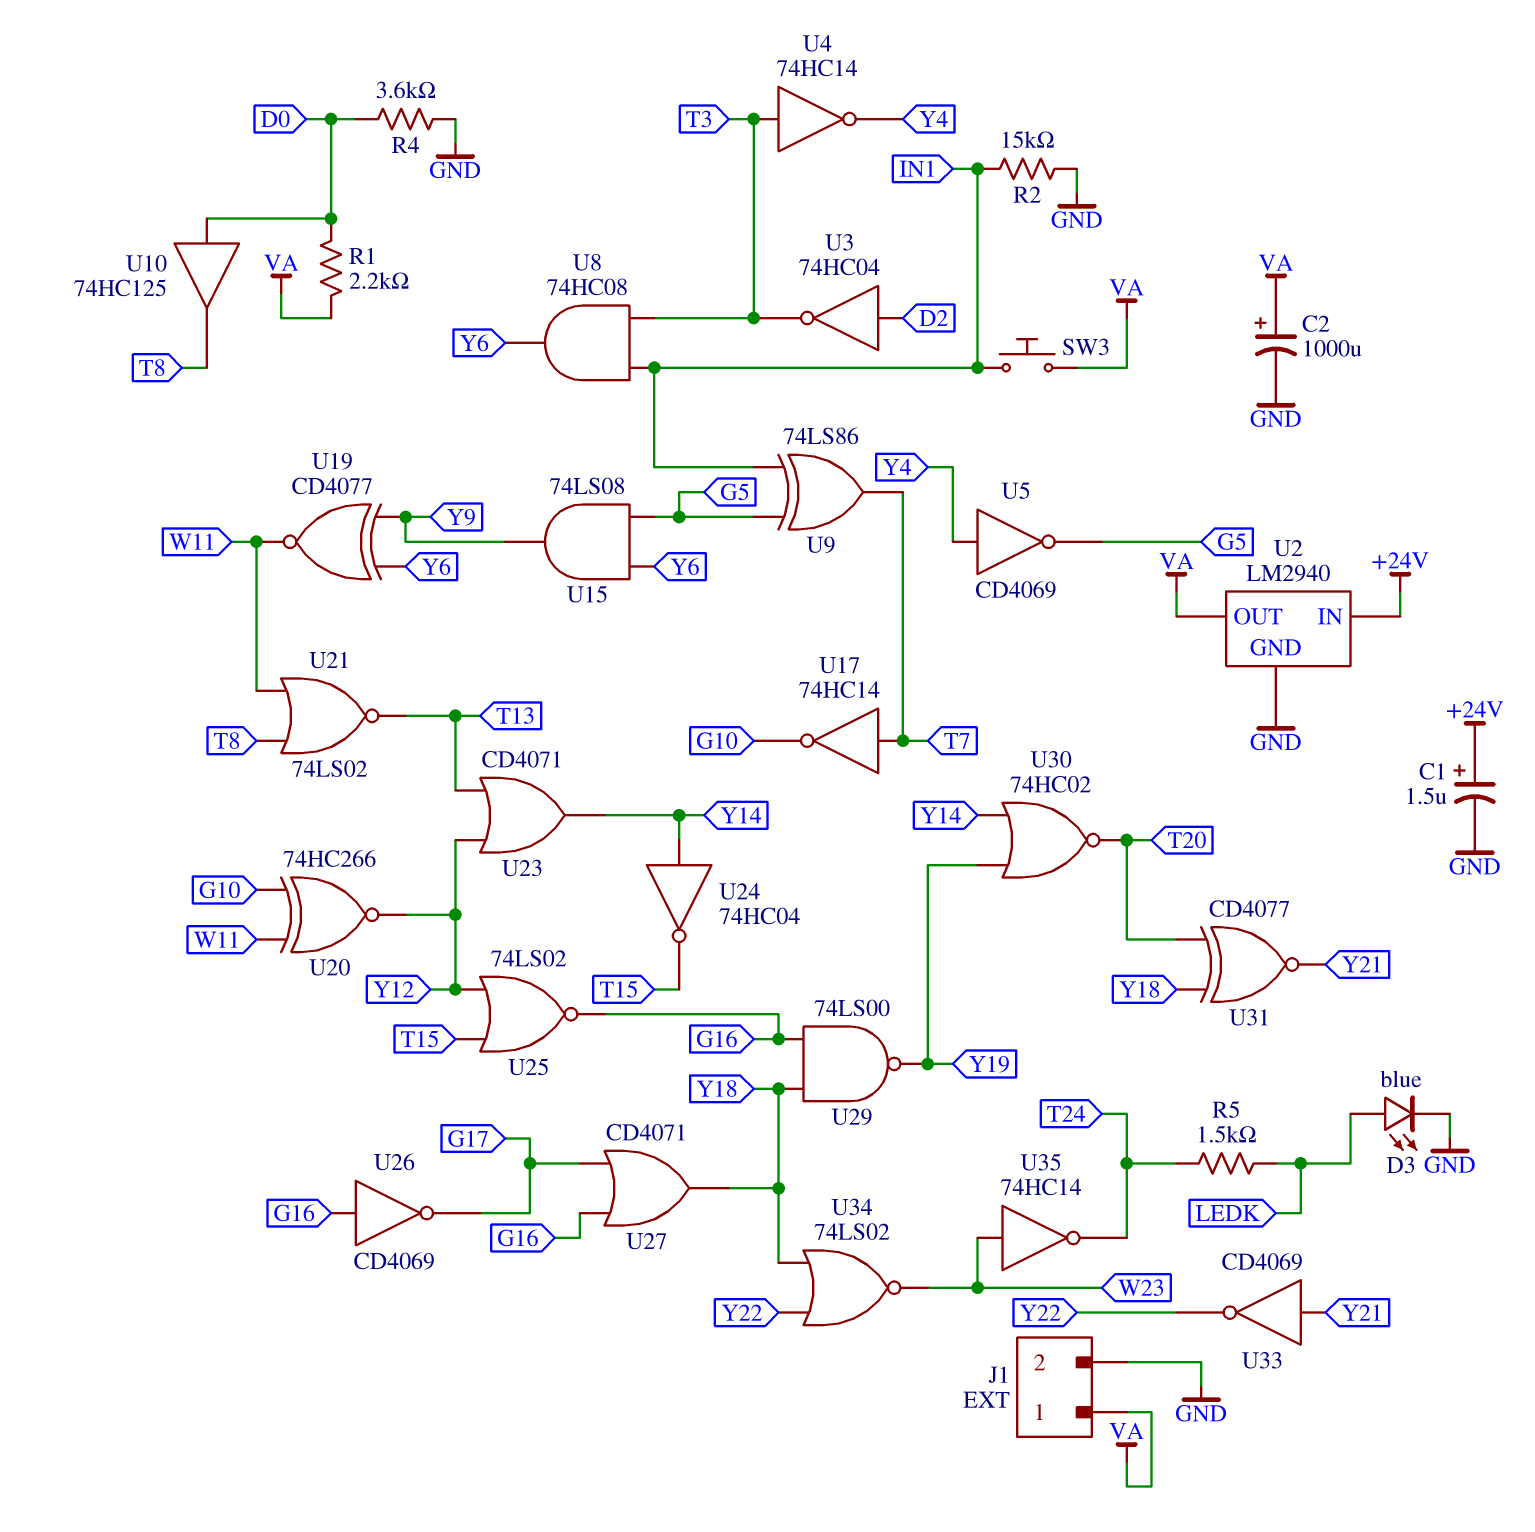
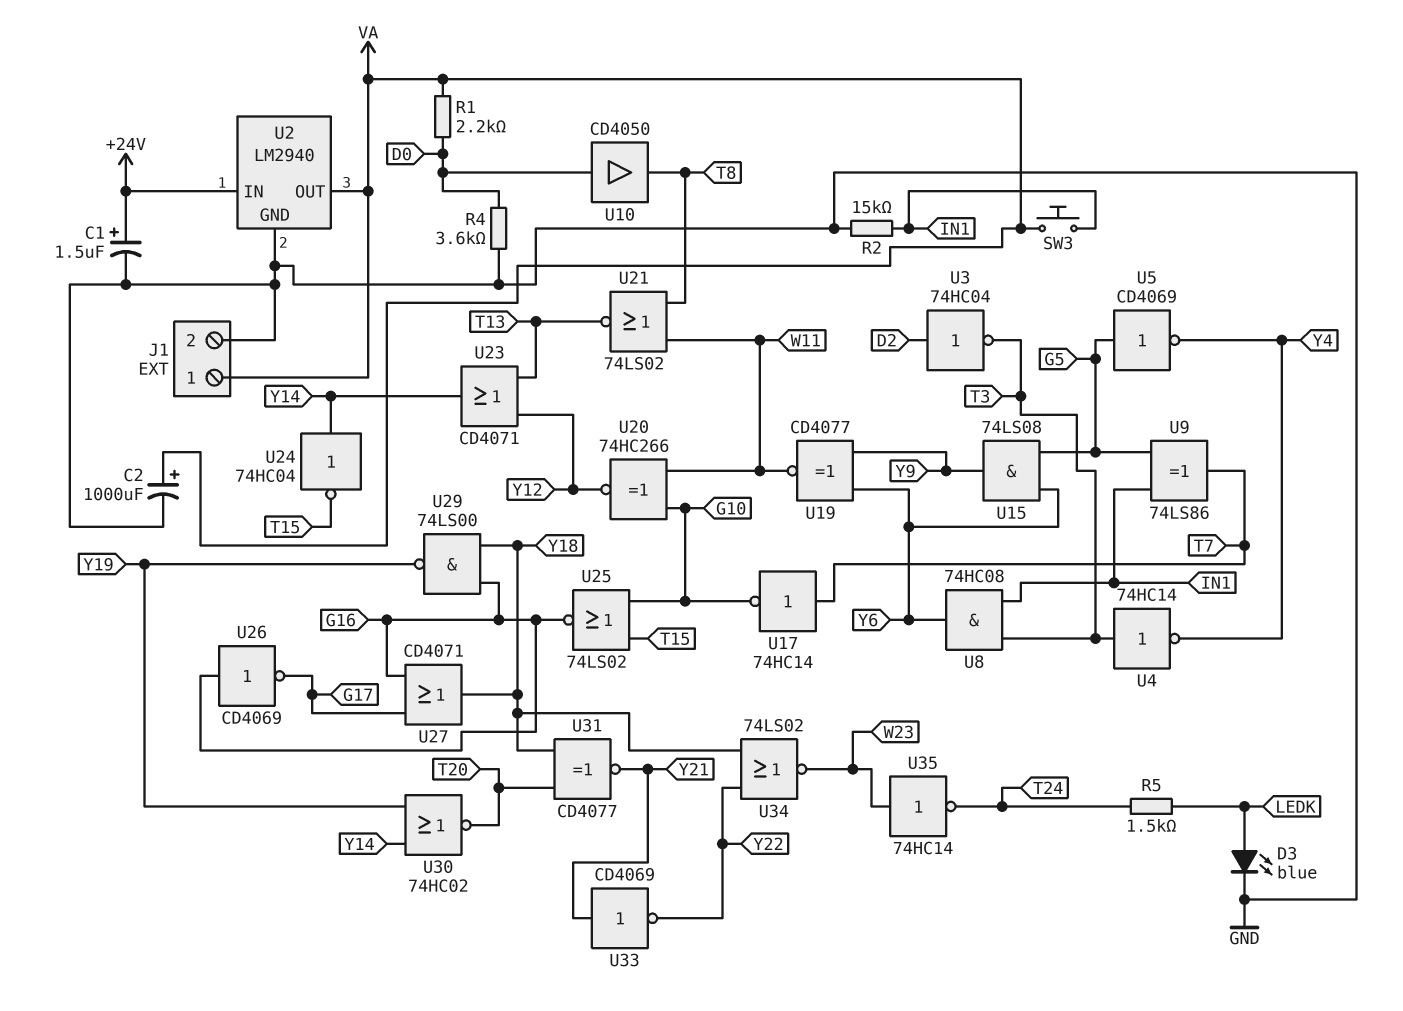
U5: NOT CD4069 (in Y4, out G5) -> NOT CD4069 (in G5, out Y4)
U10: buffer 74HC125 (in D0, out T8) -> buffer CD4050 (in D0, out T8)
U25: NOR 74LS02 (in T15, in Y12, out G16) -> NOR 74LS02 (in G10, in T15, out G16)

